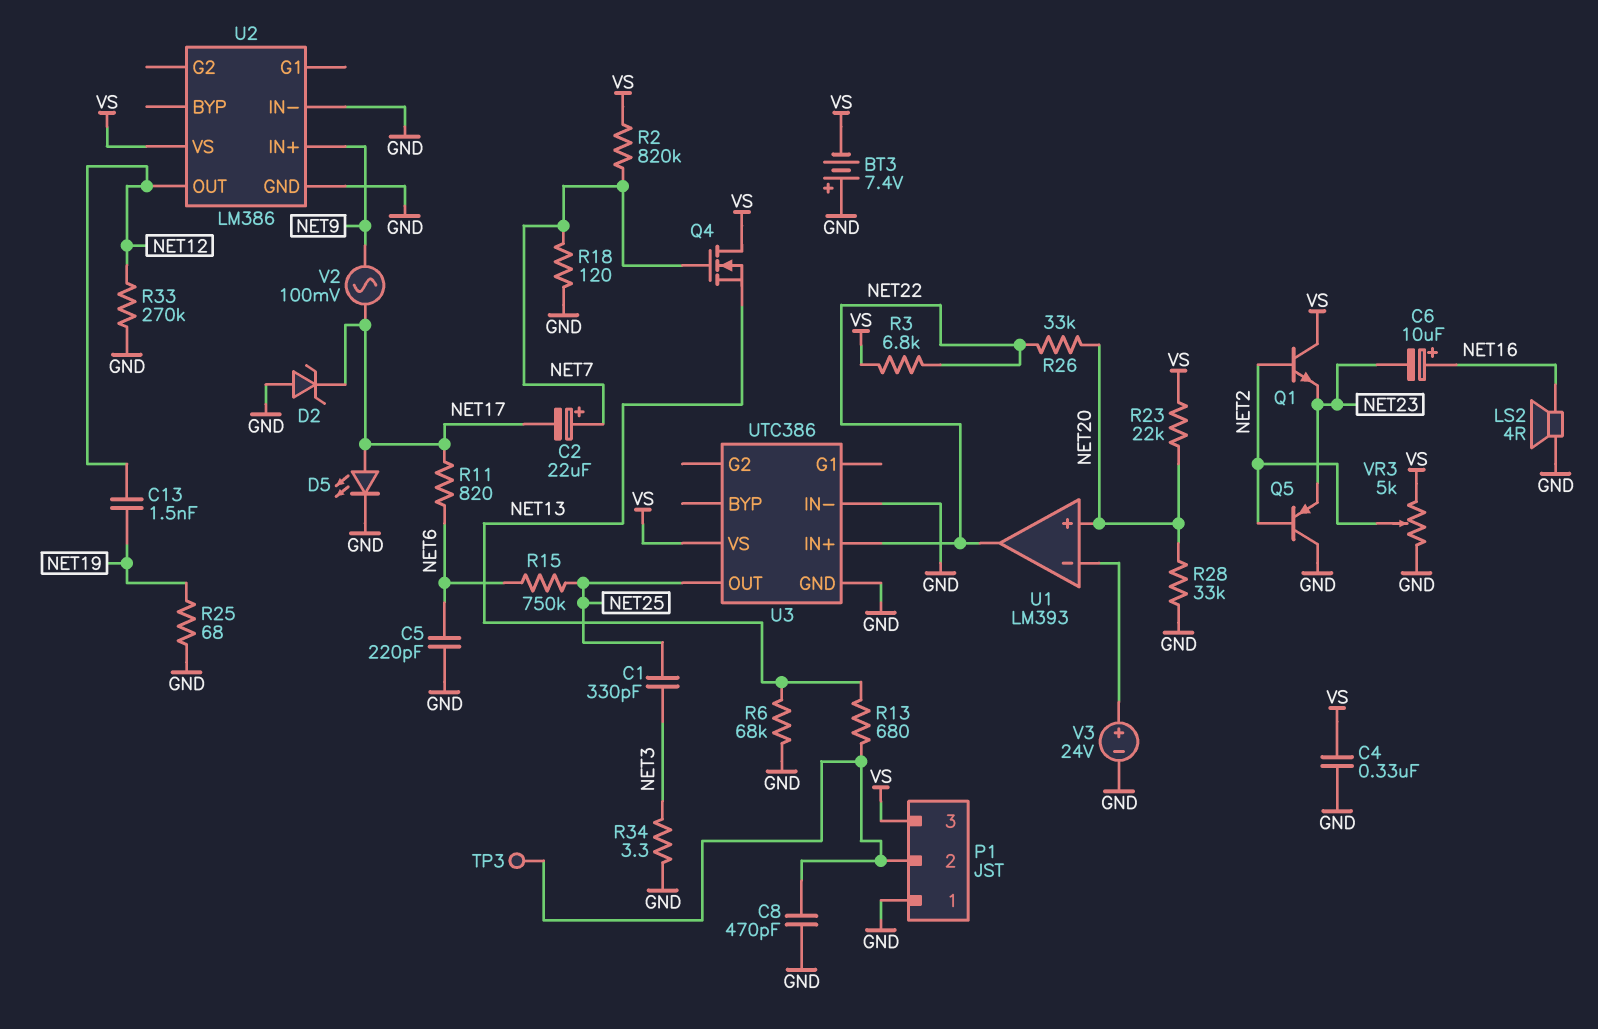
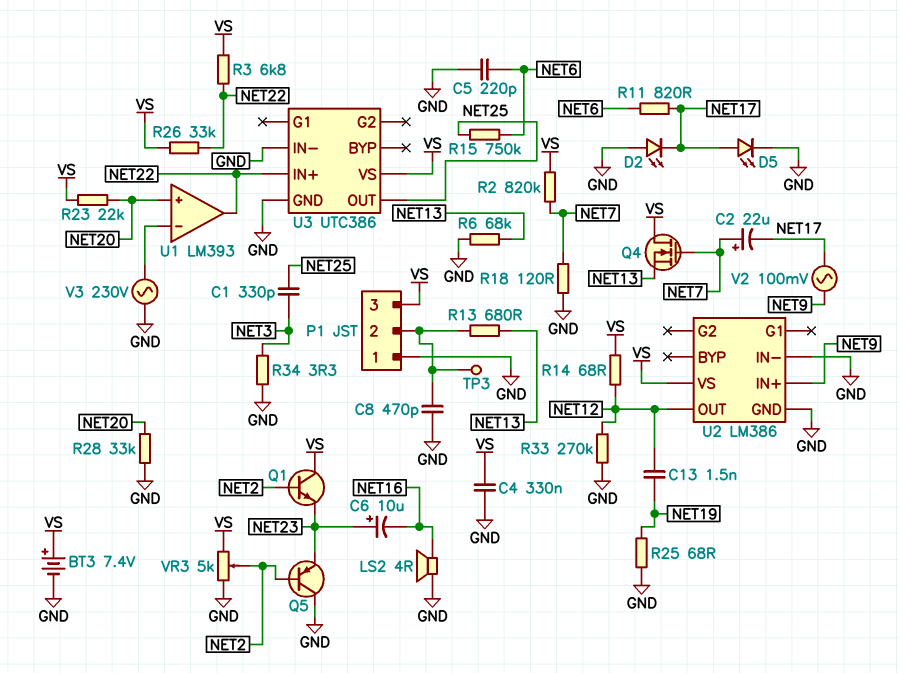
BT3: 7.4V (plus GND, minus VS) -> 7.4V (plus VS, minus GND)
C6: 10uF (plus NET16, minus NET23) -> 10uF (plus NET23, minus NET16)
D2: zener (A GND, K NET17) -> LED (A GND, K NET17)
R14: none -> 68 (NET12, VS)
R26: 33k (NET20, NET22) -> 33k (NET22, VS)
V3: 24V (plus U1/in-, minus GND) -> AC 230V (GND, U1/in-)

